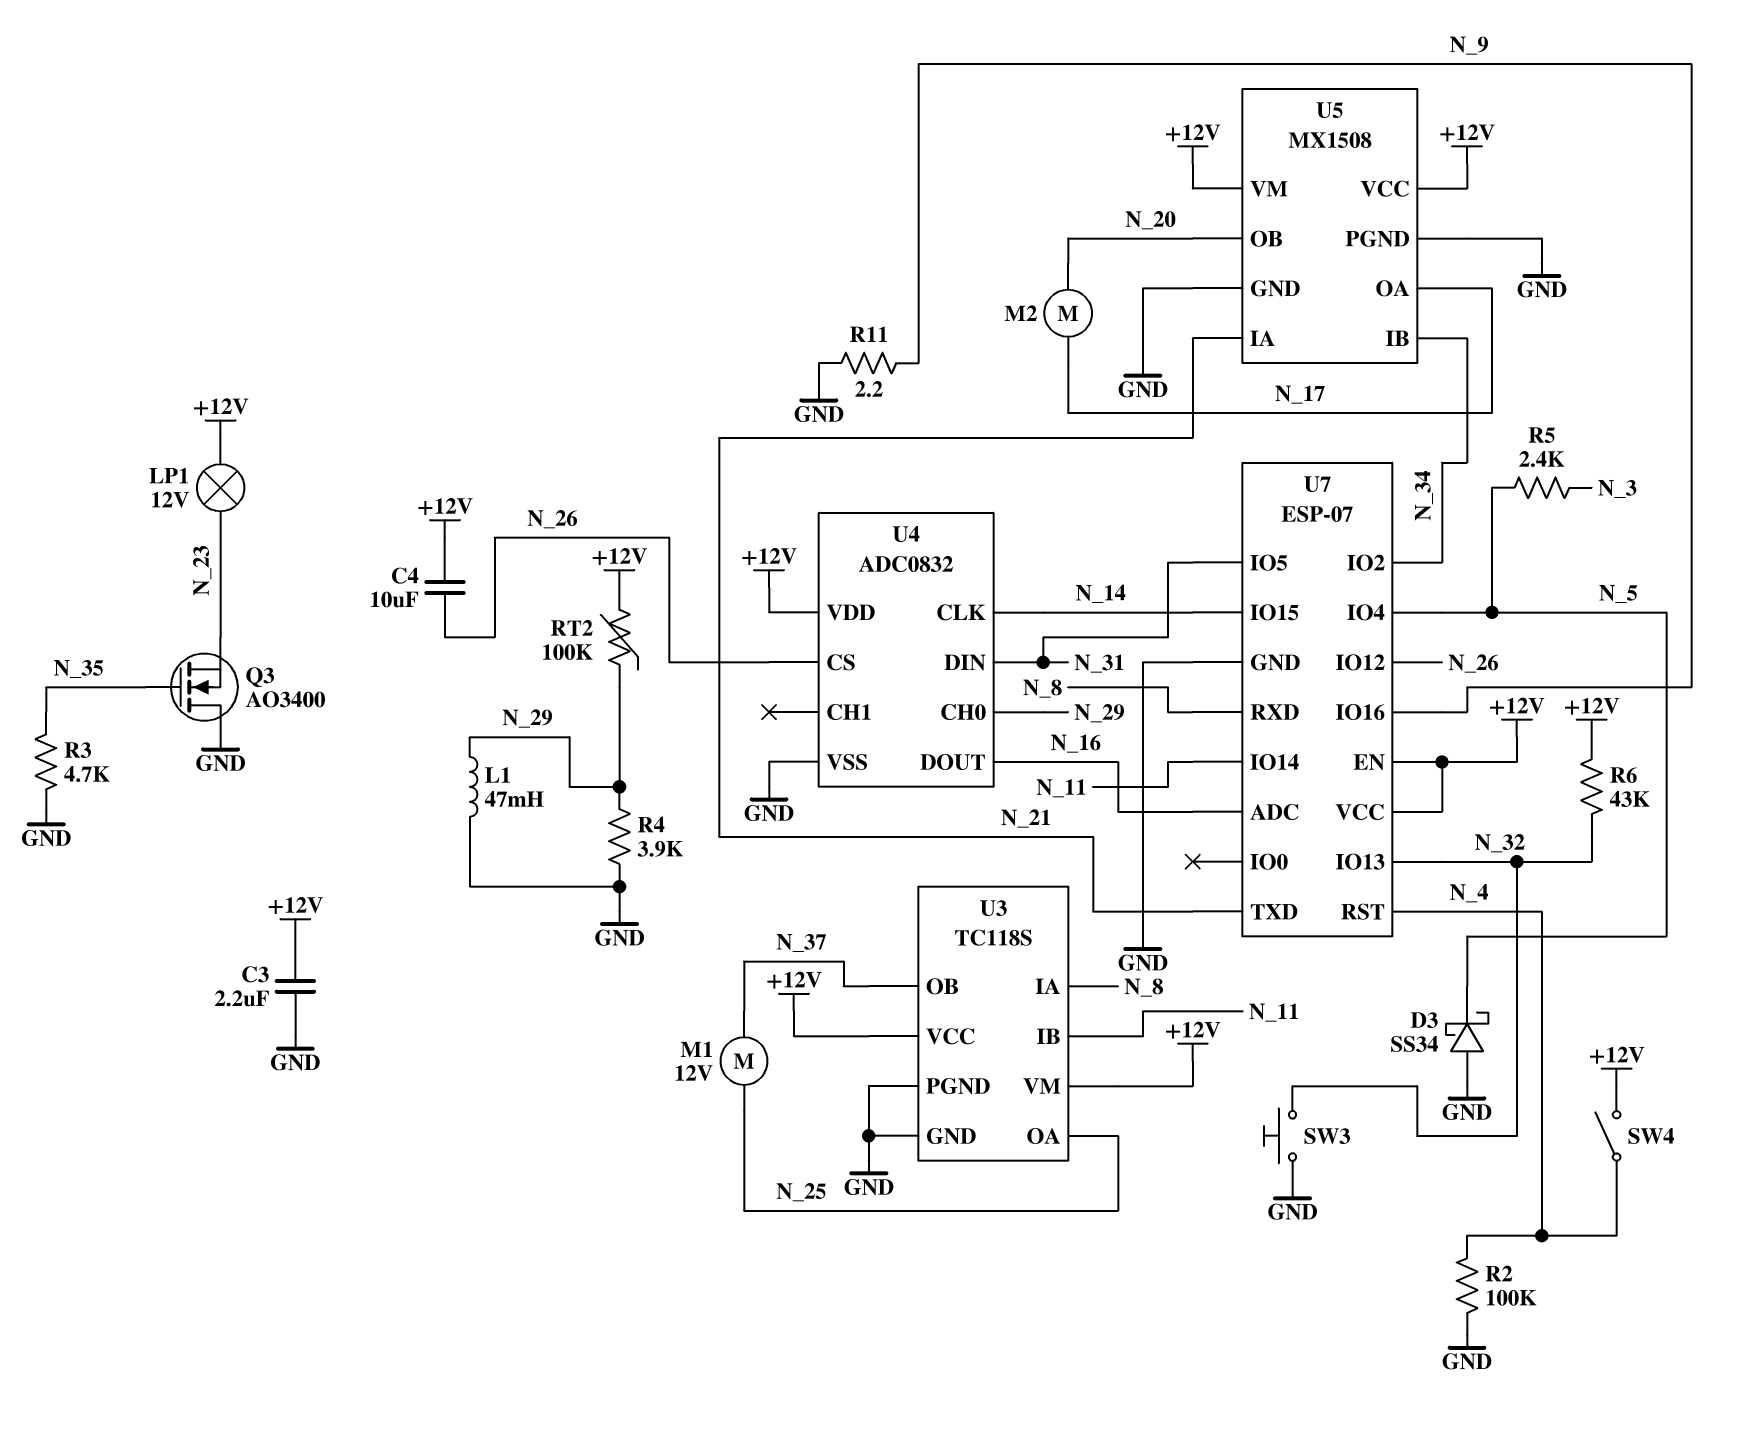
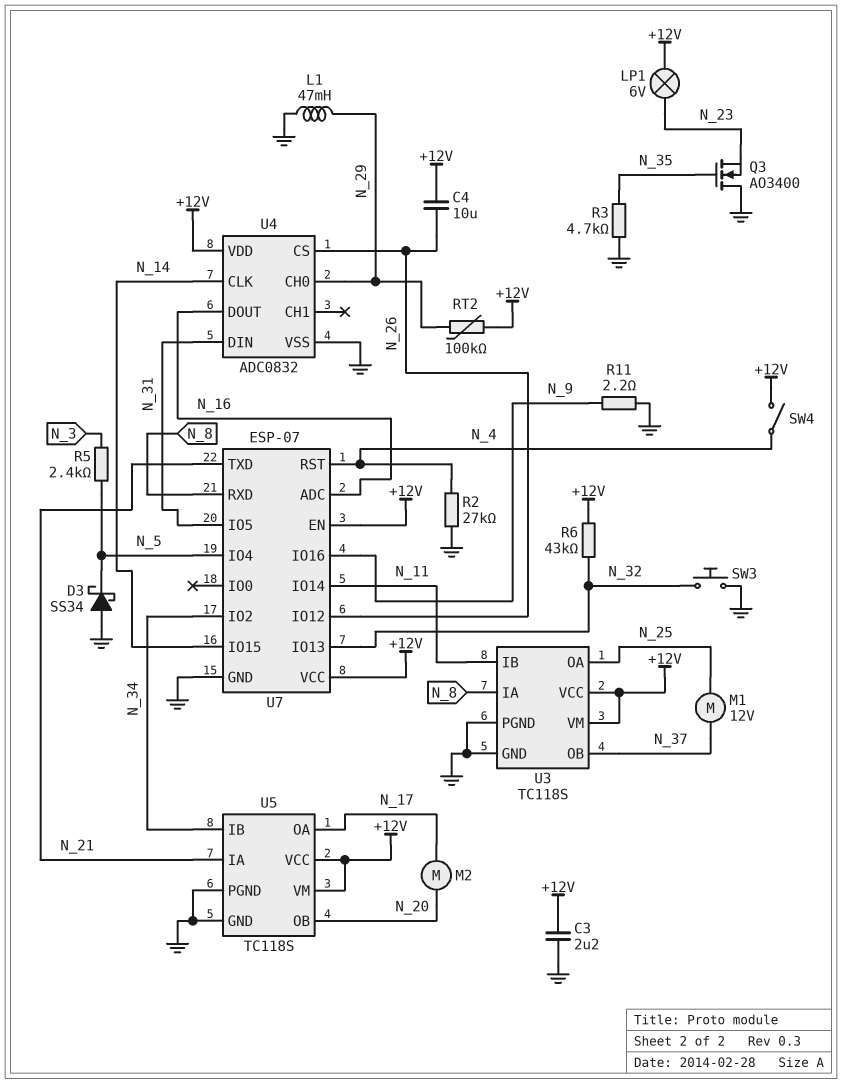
LP1: lamp 12V (+12V, N_23) -> lamp 6V (+12V, N_23)
R2: 100k (GND, N_4) -> 27k (GND, N_4)
R4: 3.9k (GND, N_29) -> none
U5: MX1508 -> TC118S

